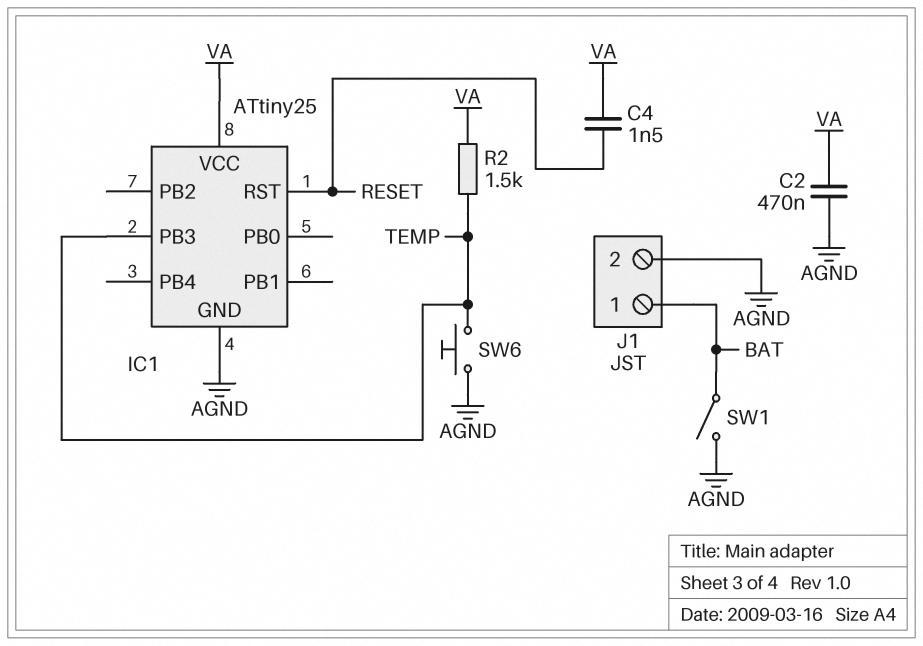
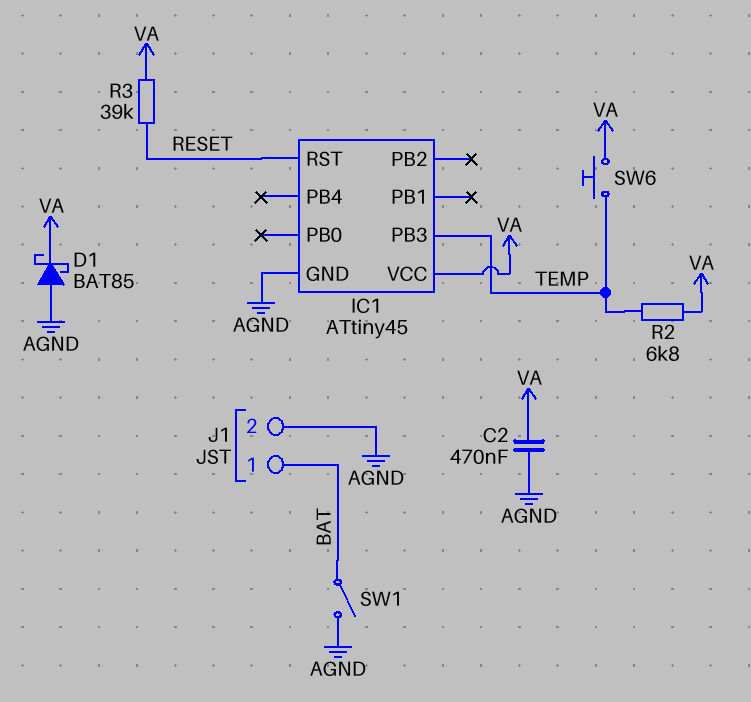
C4: 1.5nF (RESET, VA) -> none
D1: none -> schottky BAT85 (A AGND, K VA)
IC1: ATtiny25 -> ATtiny45
R2: 1.5k (TEMP, VA) -> 6.8k (TEMP, VA)
R3: none -> 39k (RESET, VA)
SW6: button (AGND, TEMP) -> button (TEMP, VA)

